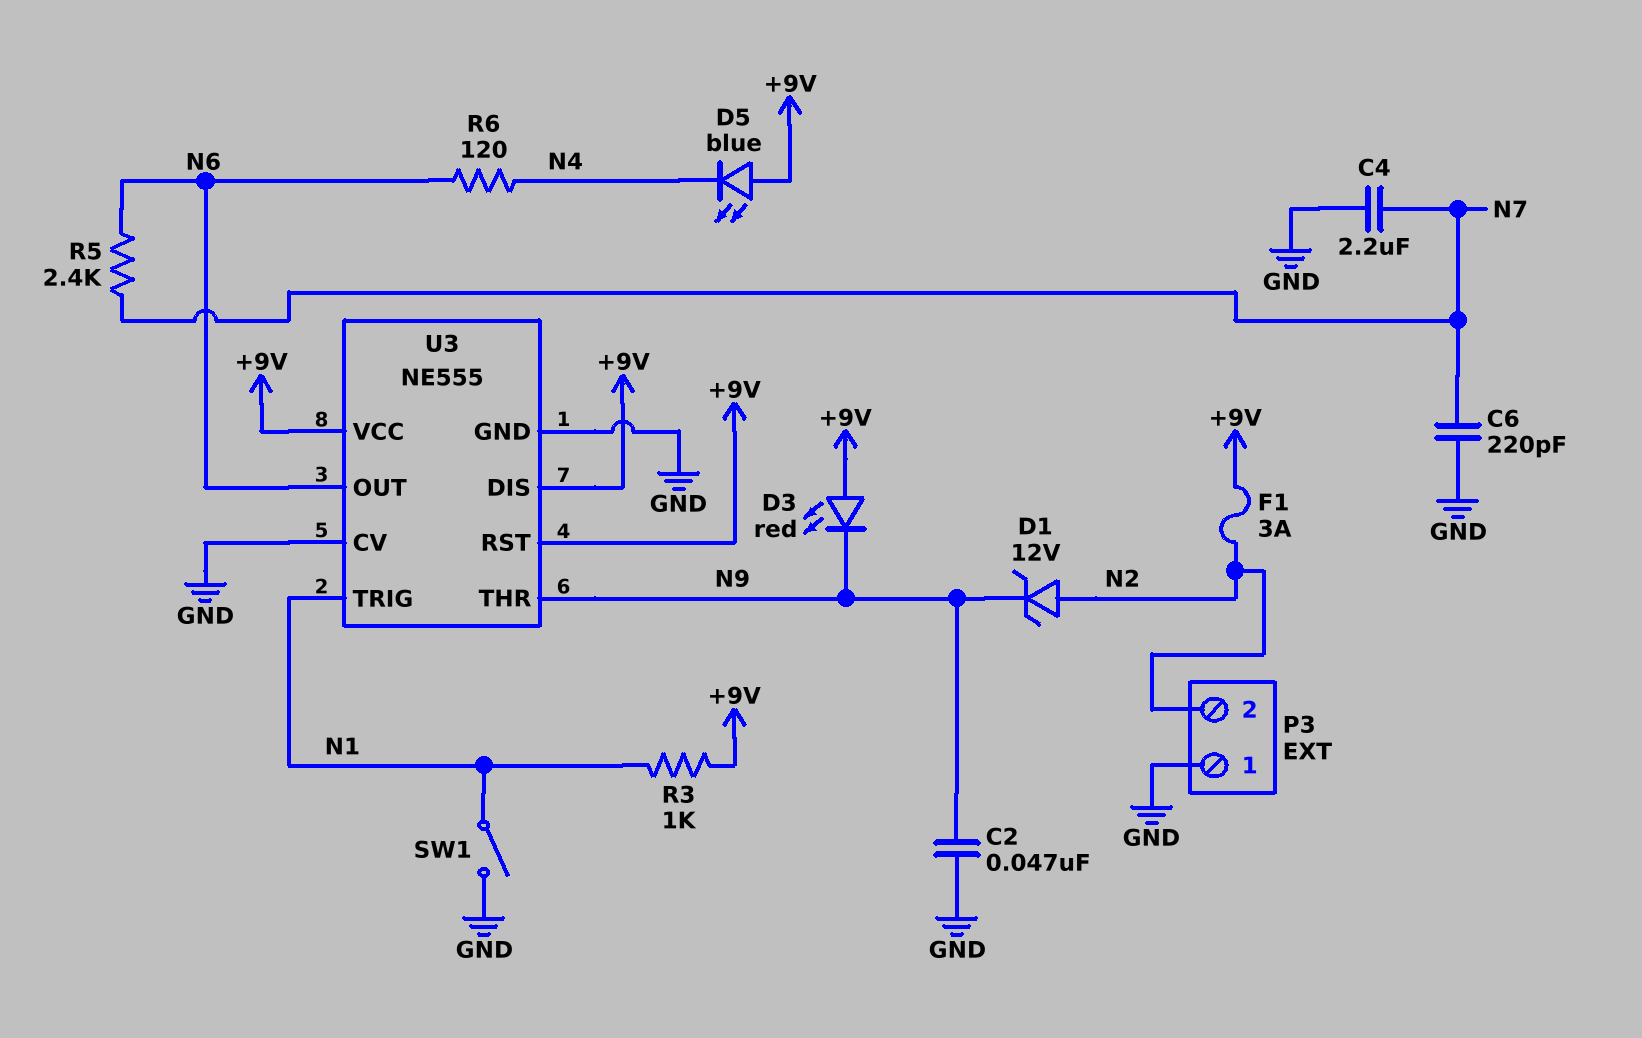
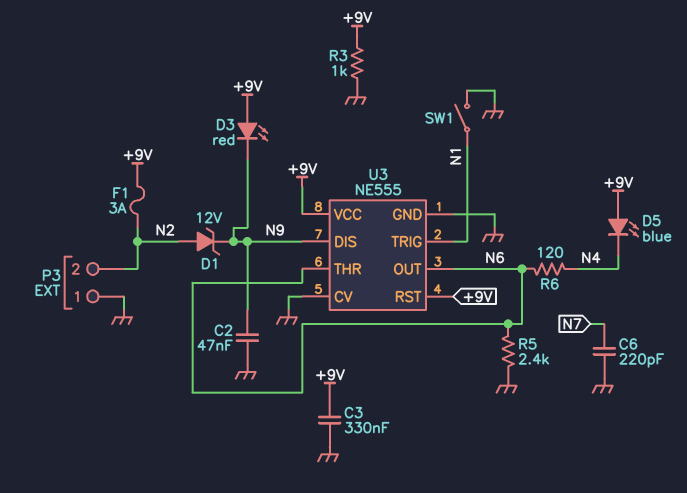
C3: none -> 330nF (+9V, GND)
C4: 2.2uF (GND, N7) -> none
R3: 1k (+9V, N1) -> 1k (+9V, GND)
R5: 2.4k (N6, N7) -> 2.4k (GND, N6)
U3 pin DIS: +9V -> N9
U3 pin THR: N9 -> N6

